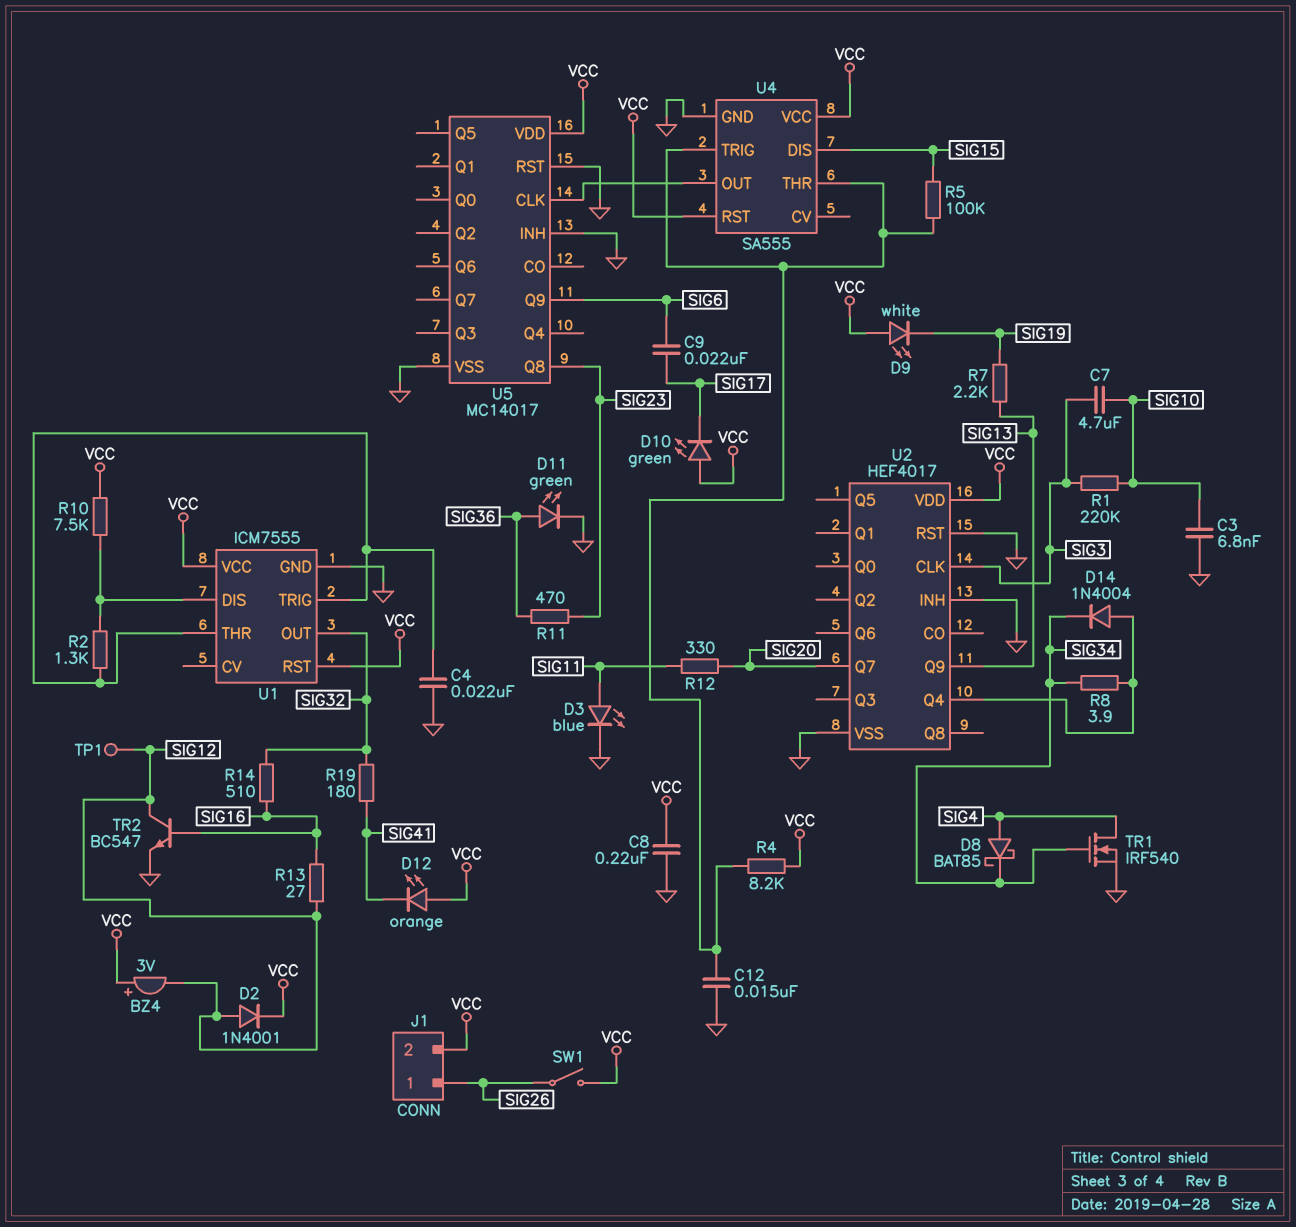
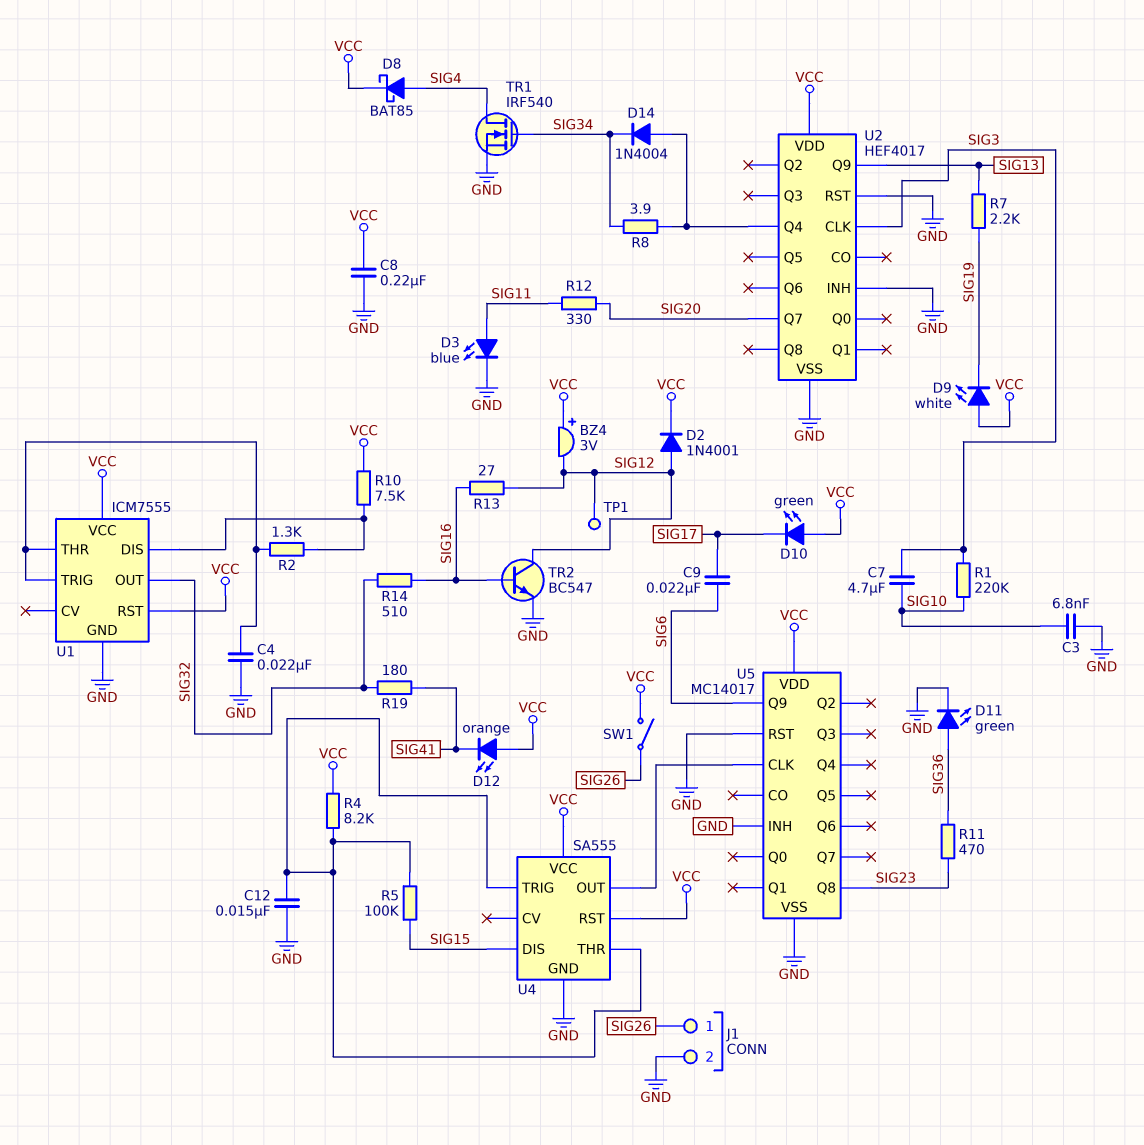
D8: schottky BAT85 (A SIG4, K SIG34) -> schottky BAT85 (A SIG4, K VCC)
J1 pin 2: VCC -> GND

